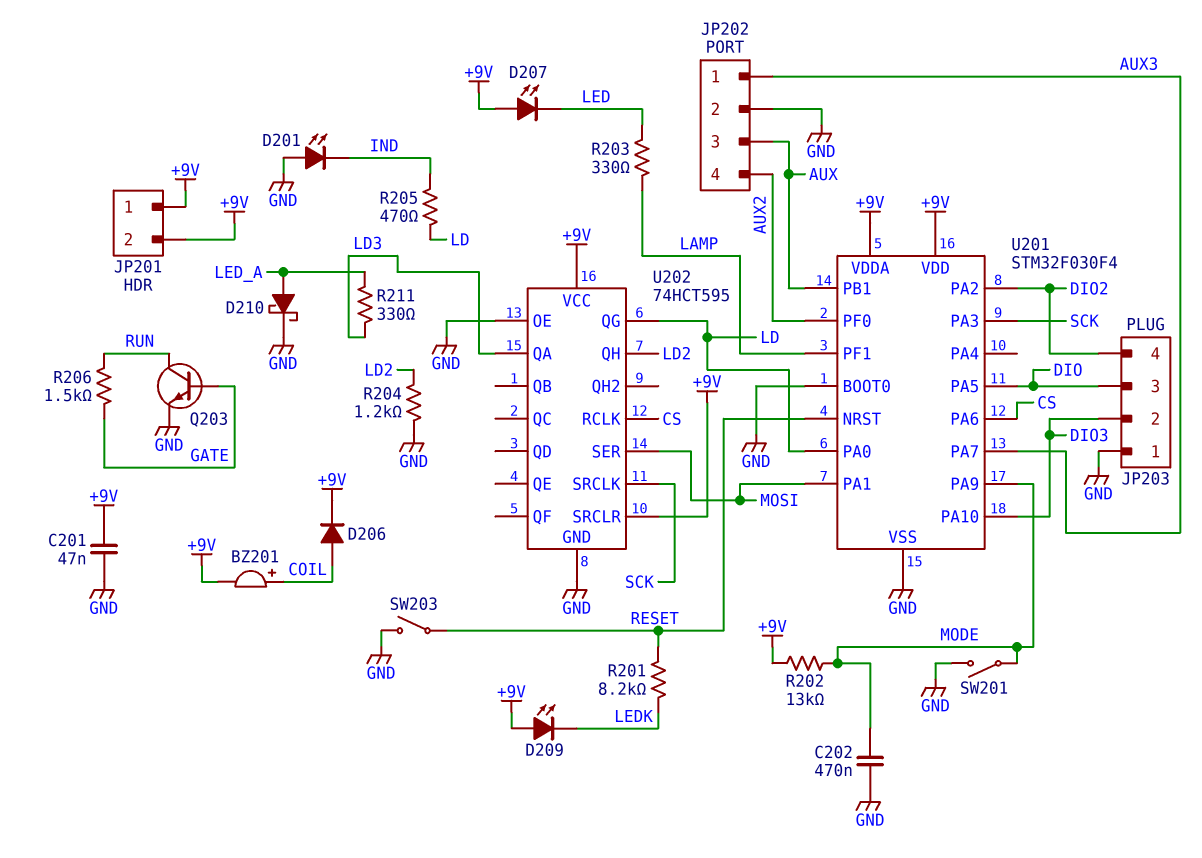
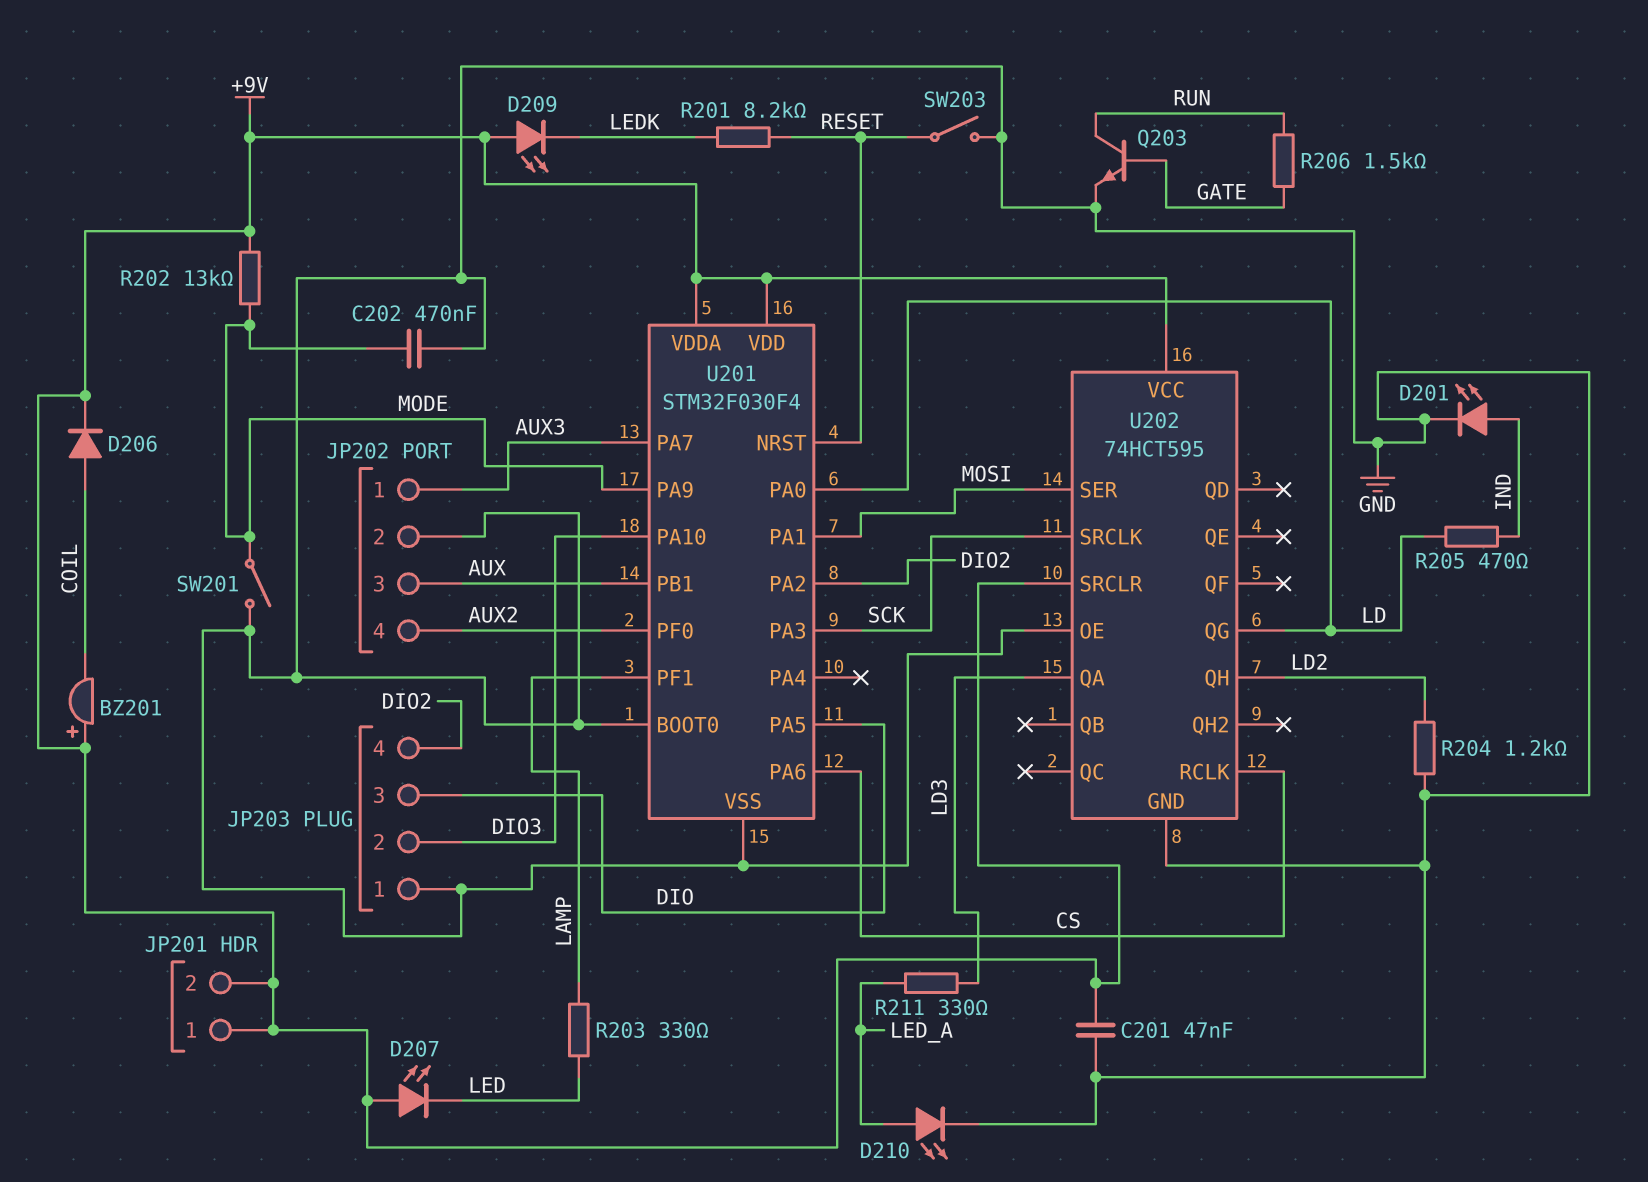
BZ201: buzzer (plus COIL, minus +9V) -> buzzer (plus +9V, minus COIL)
D201: LED (A GND, K IND) -> LED (A IND, K GND)
D210: schottky (A LED_A, K GND) -> LED (A LED_A, K GND)

